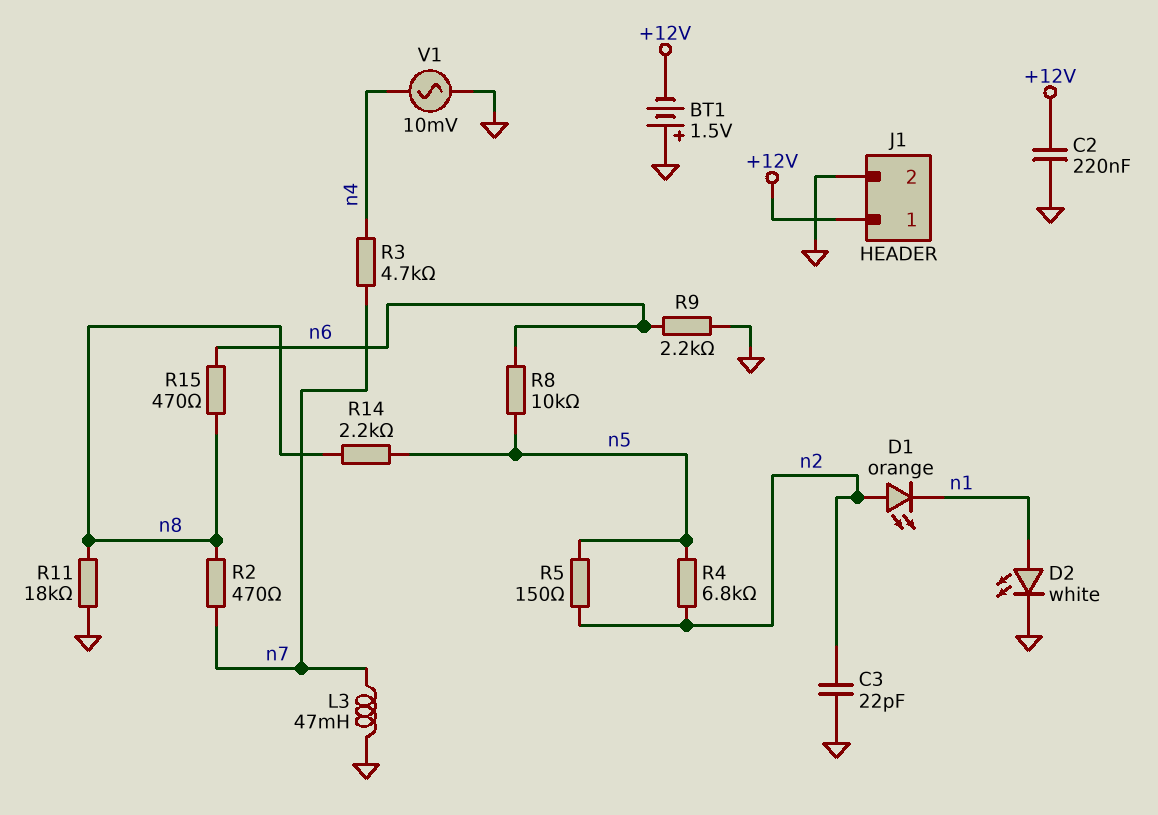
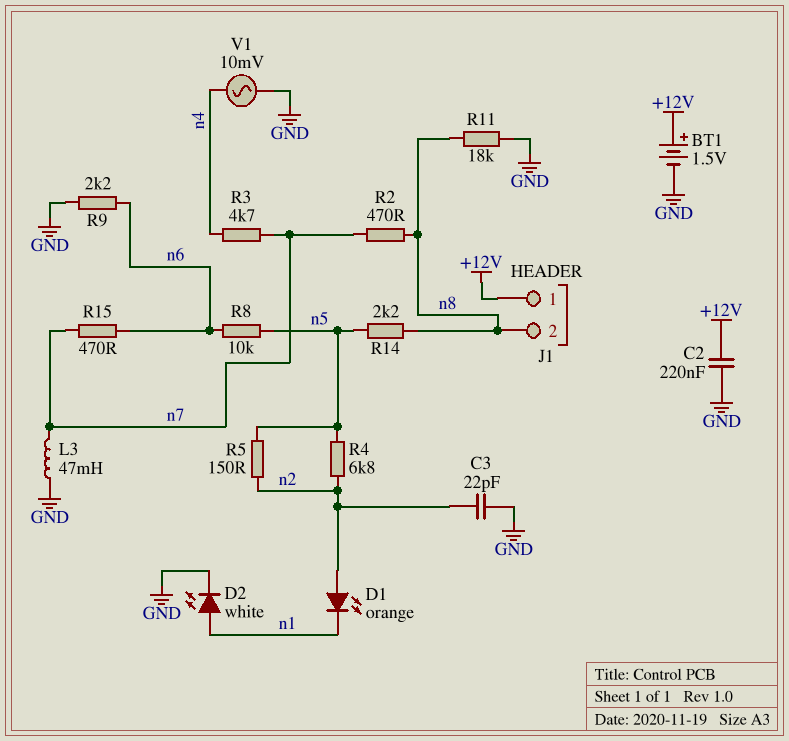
BT1: 1.5V (plus GND, minus +12V) -> 1.5V (plus +12V, minus GND)
J1 pin 2: GND -> n8
R15: 470 (n6, n8) -> 470 (n6, n7)

